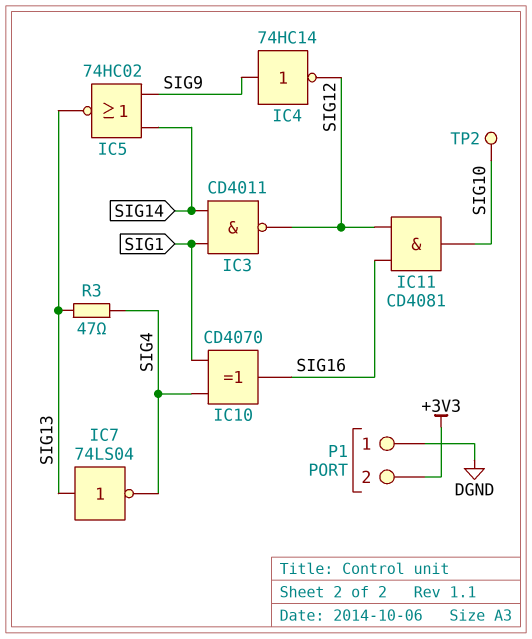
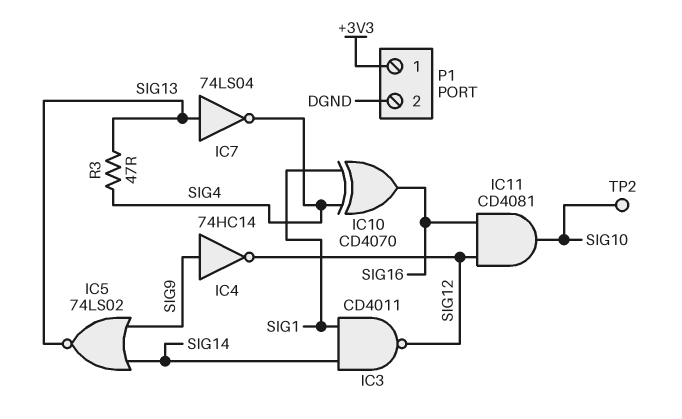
IC5: NOR 74HC02 (in SIG9, in SIG14, out SIG13) -> NOR 74LS02 (in SIG9, in SIG14, out SIG13)
P1 pin 1: DGND -> +3V3
P1 pin 2: +3V3 -> DGND

